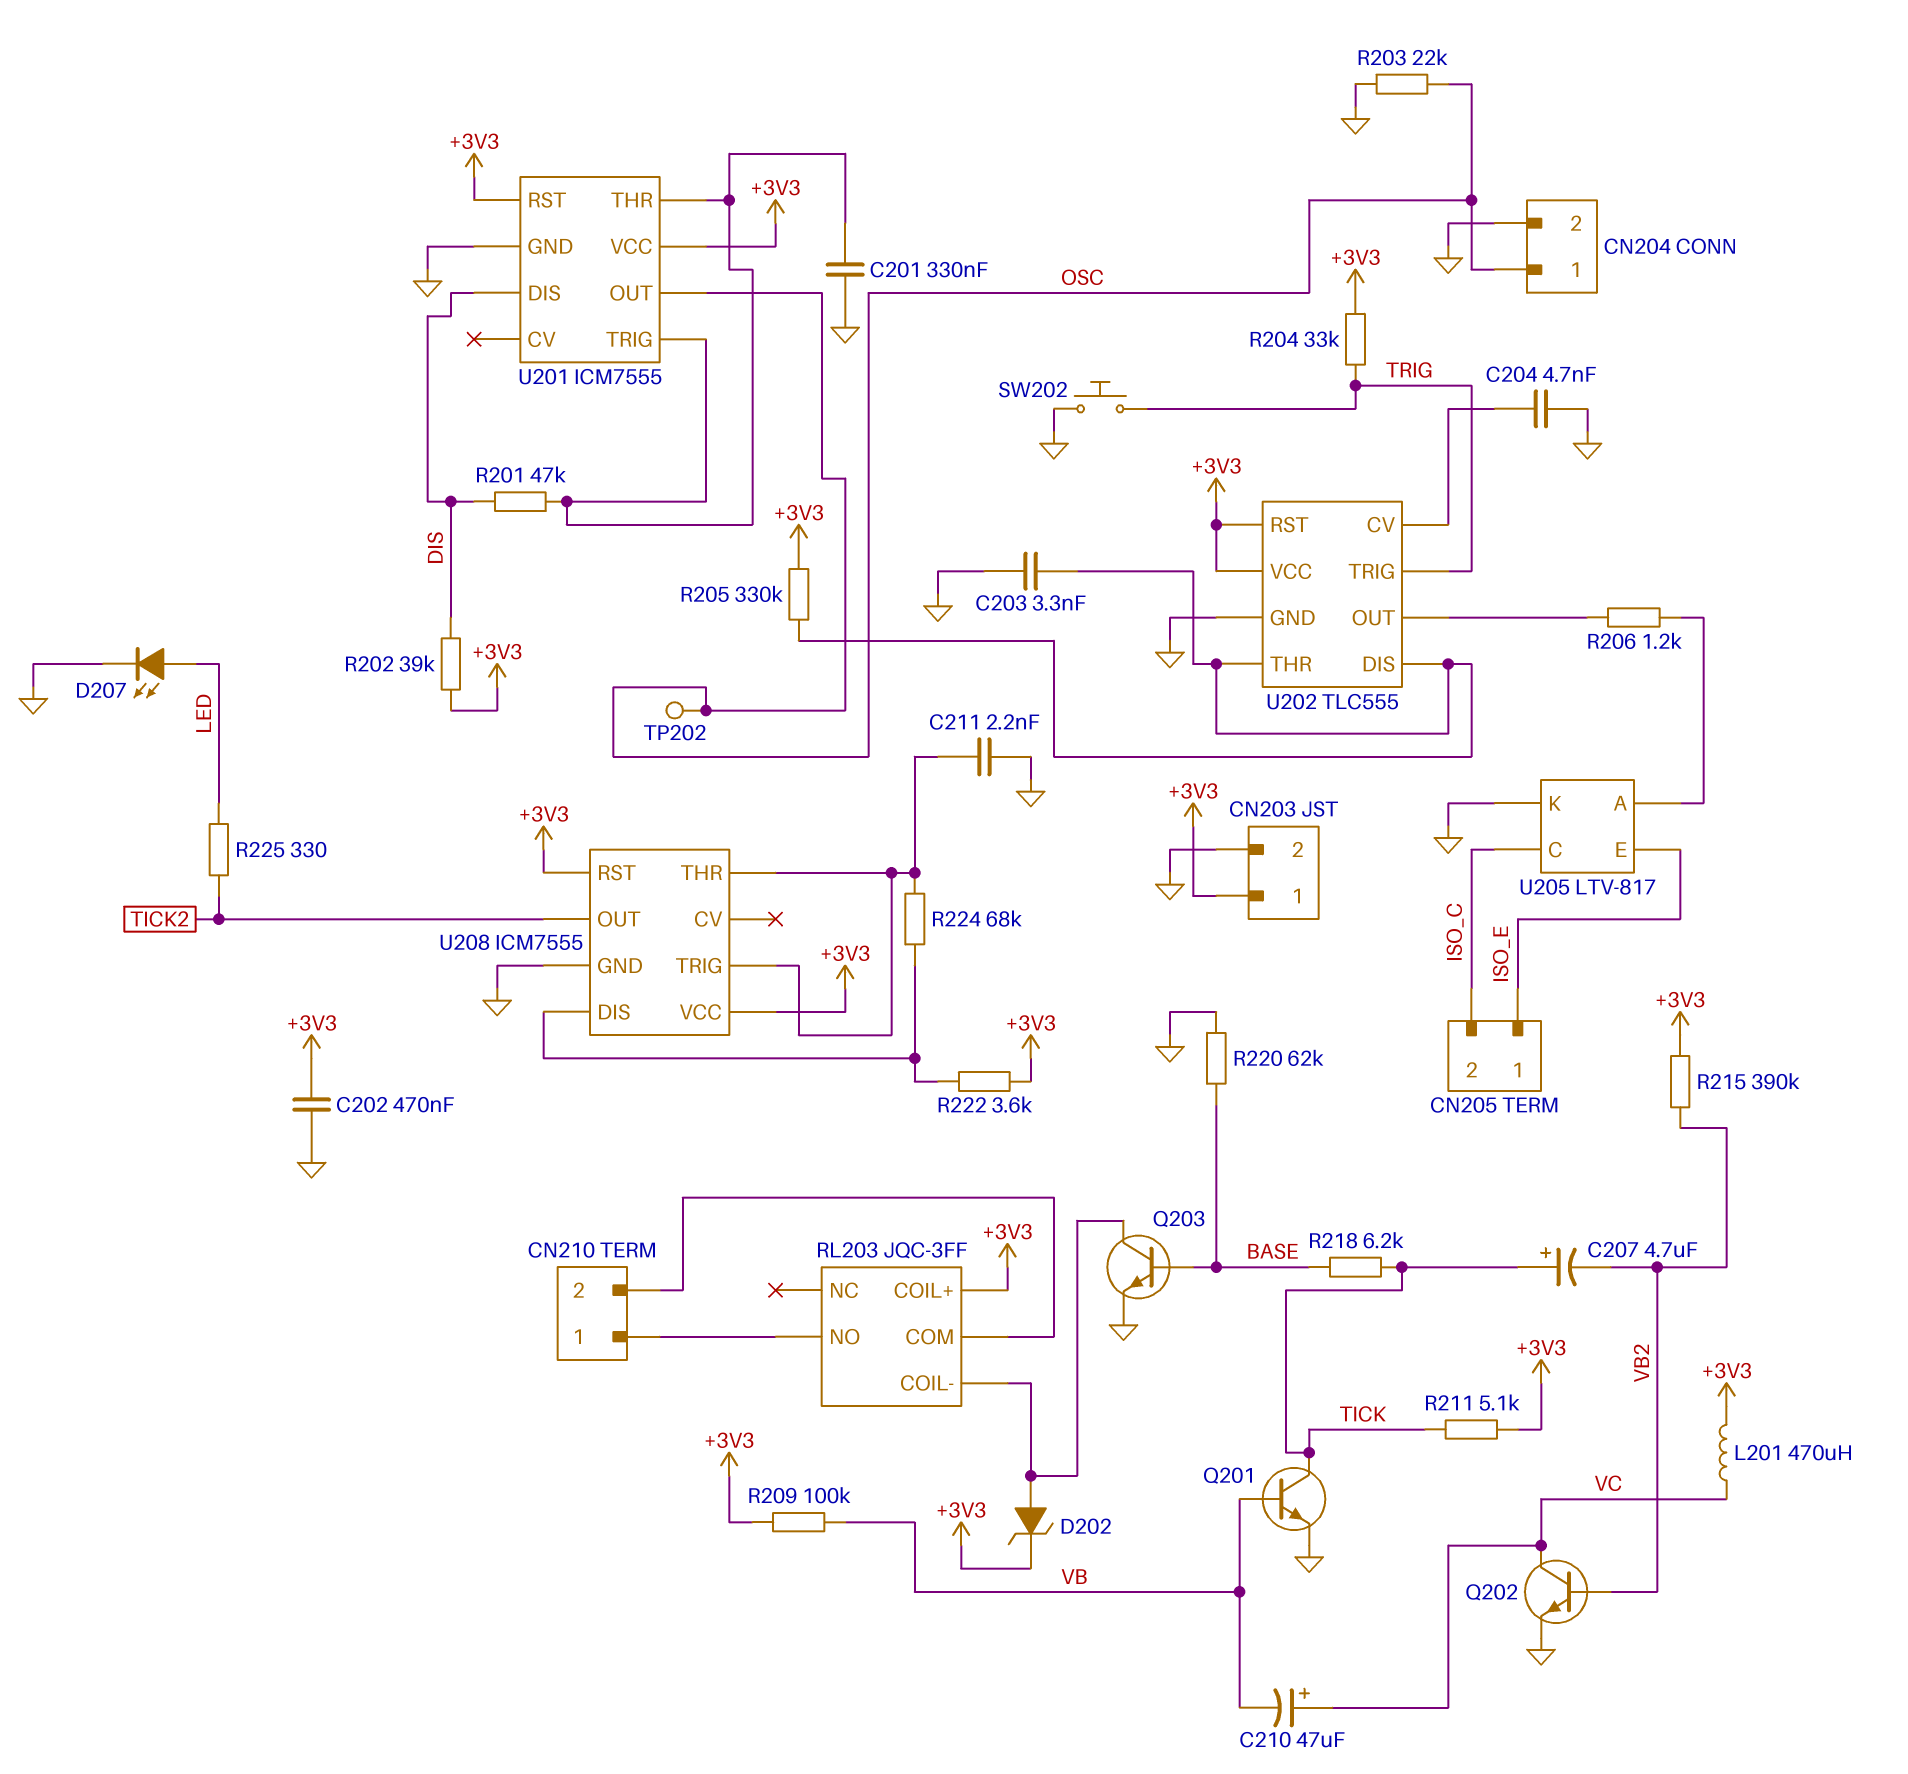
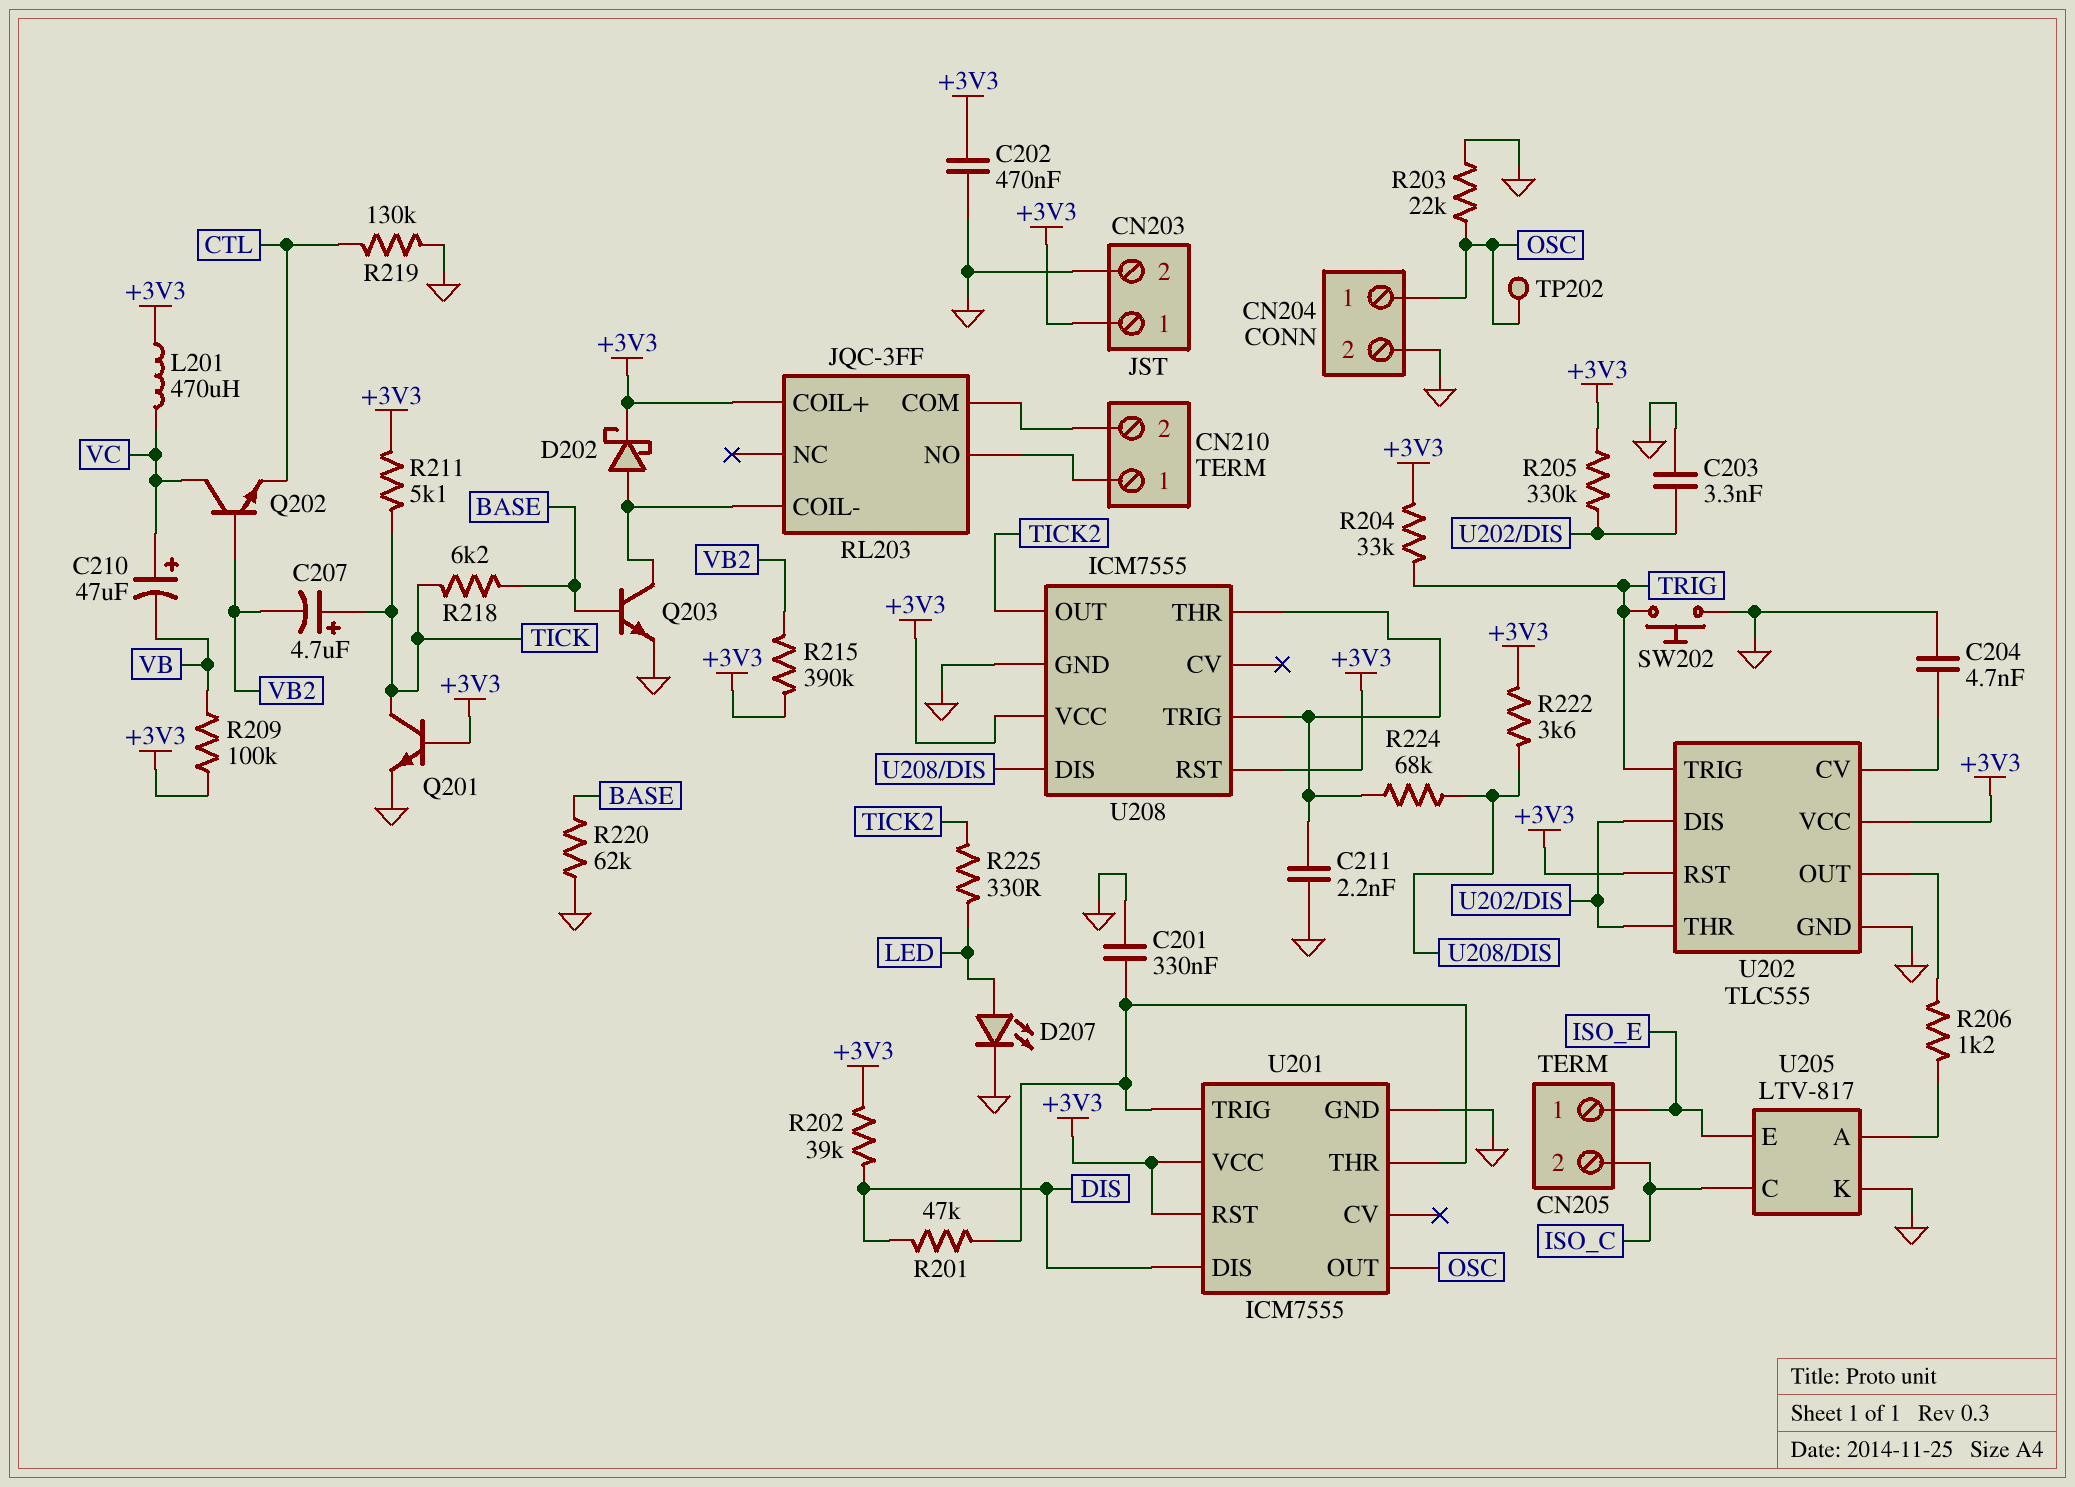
D202: zener (A RL203/COIL-, K +3V3) -> schottky (A RL203/COIL-, K +3V3)
Q201: NPN (B VB, C TICK, E GND) -> NPN (B +3V3, C TICK, E GND)
Q202: NPN (B VB2, C VC, E GND) -> NPN (B VB2, C VC, E CTL)
R219: none -> 130k (CTL, GND)

